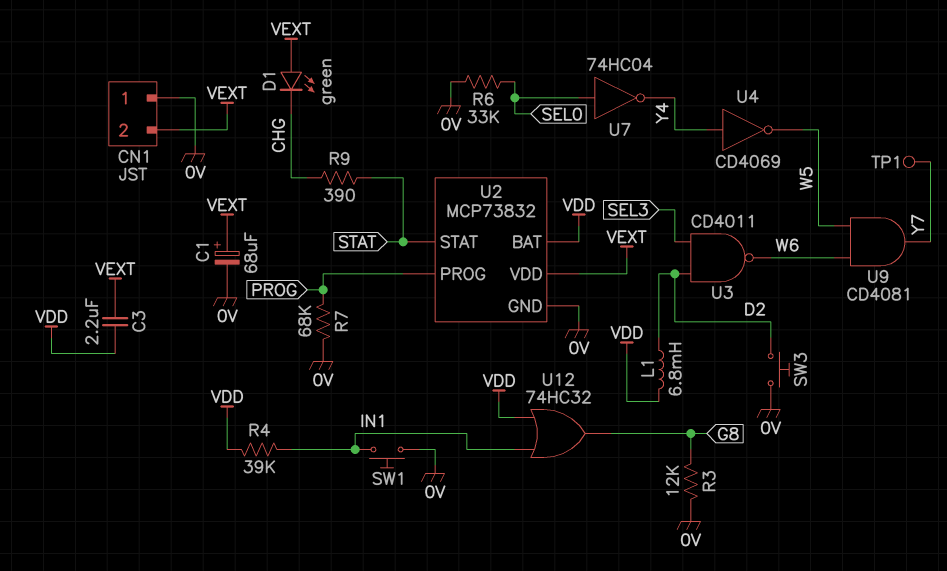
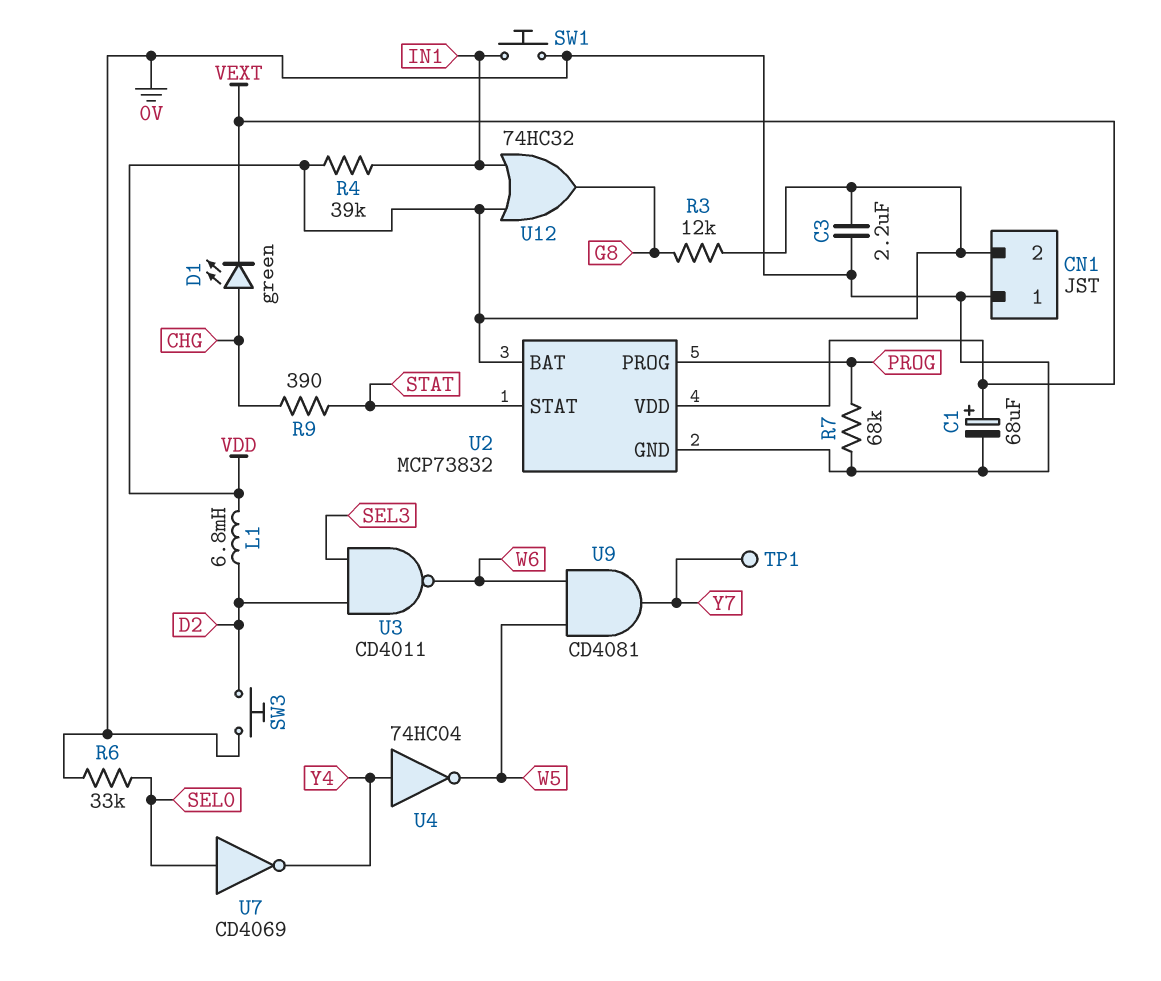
C3: 2.2uF (VDD, VEXT) -> 2.2uF (0V, VDD)
CN1 pin 2: VEXT -> VDD
D1: LED green (A VEXT, K CHG) -> LED green (A CHG, K VEXT)
R3: 12k (0V, G8) -> 12k (G8, VDD)
U4: NOT CD4069 (in Y4, out W5) -> NOT 74HC04 (in Y4, out W5)
U7: NOT 74HC04 (in SEL0, out Y4) -> NOT CD4069 (in SEL0, out Y4)

